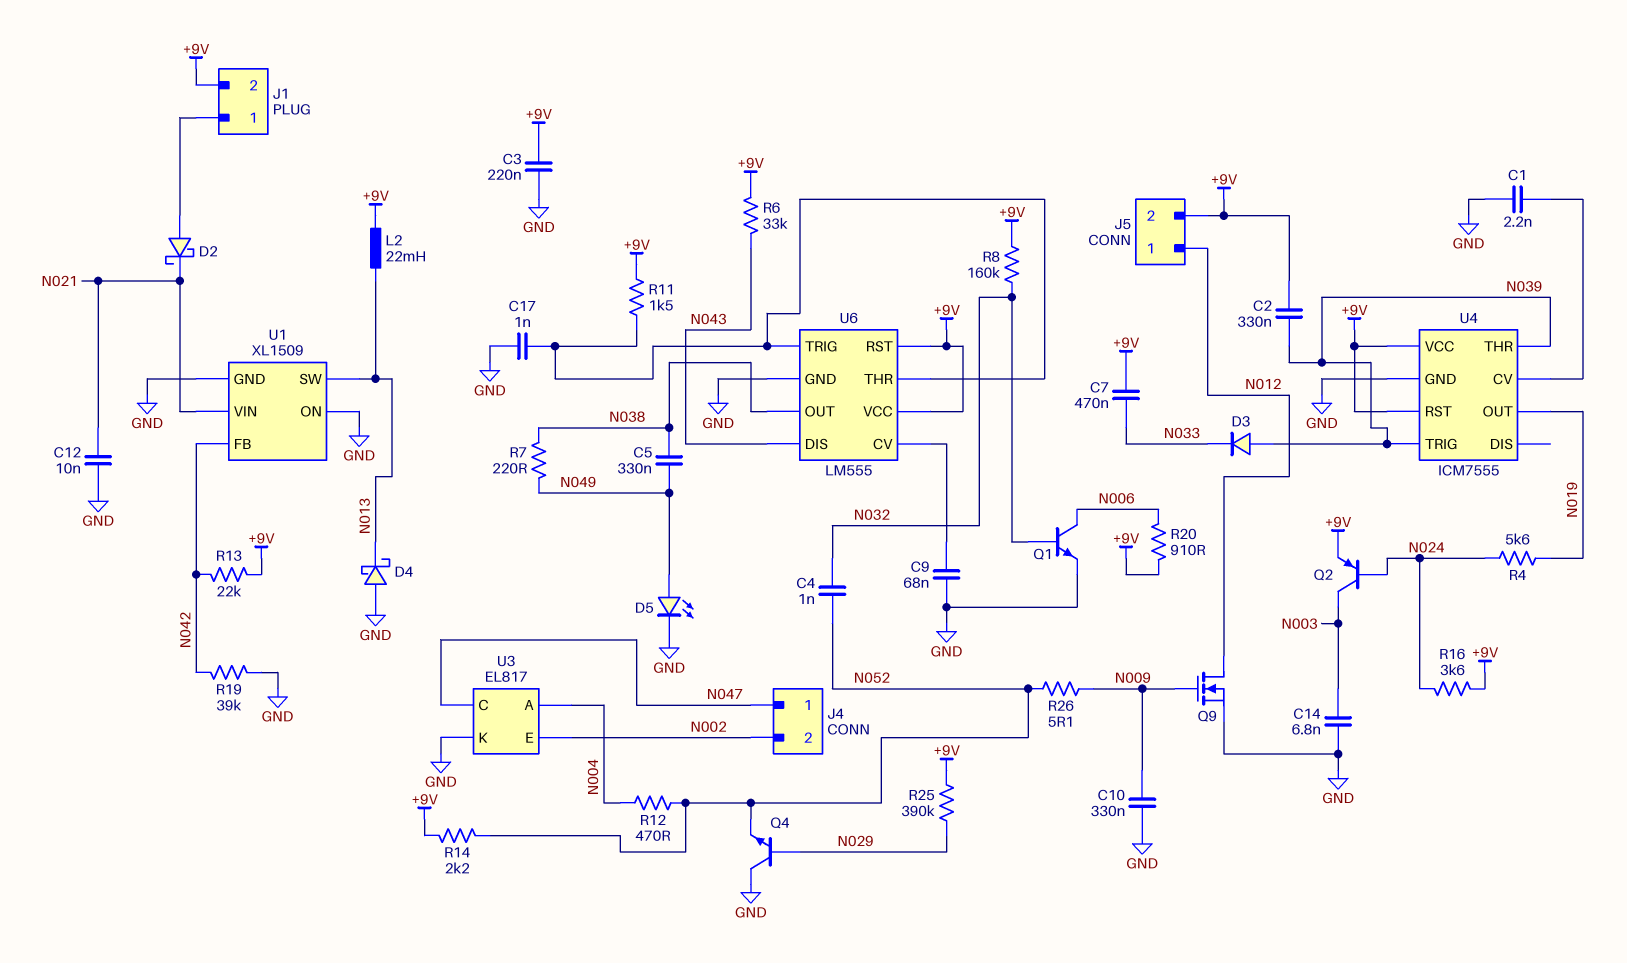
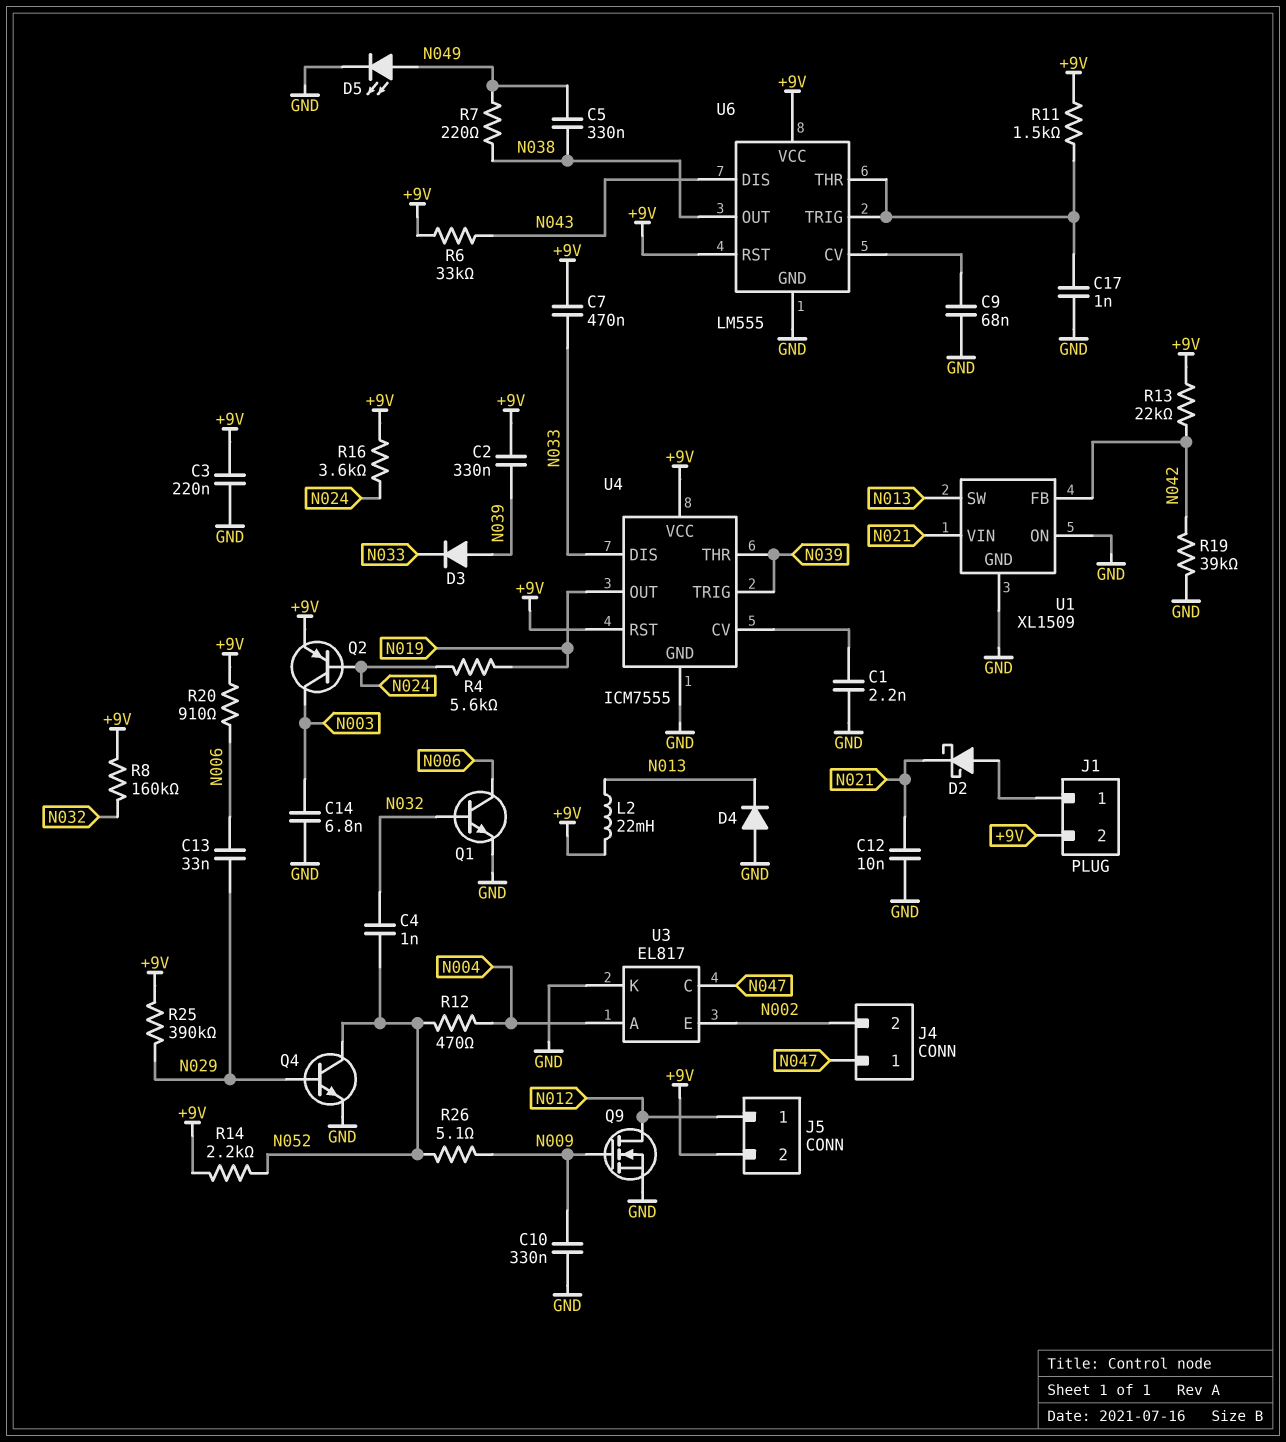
C13: none -> 33nF (N006, N029)
D4: schottky (A GND, K N013) -> diode (A GND, K N013)
Q4: NPN (B N029, C GND, E N052) -> NPN (B N029, C N052, E GND)
U4 pin DIS: none -> N033

